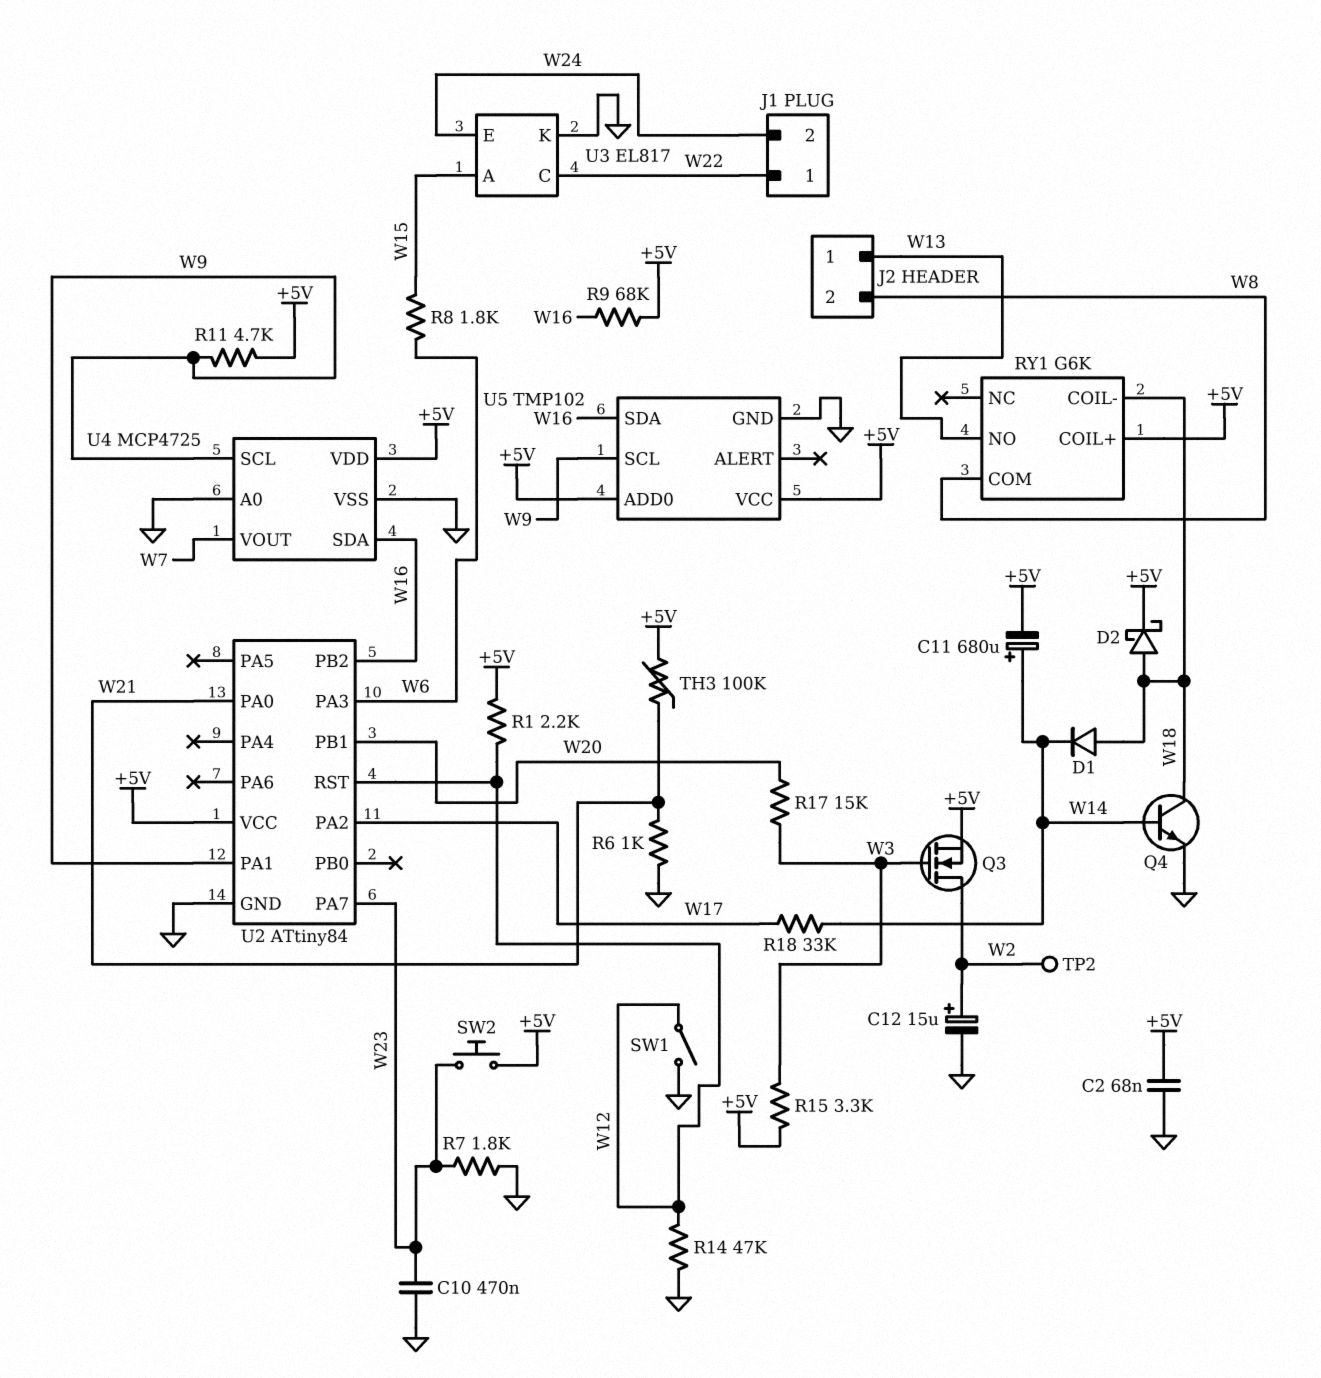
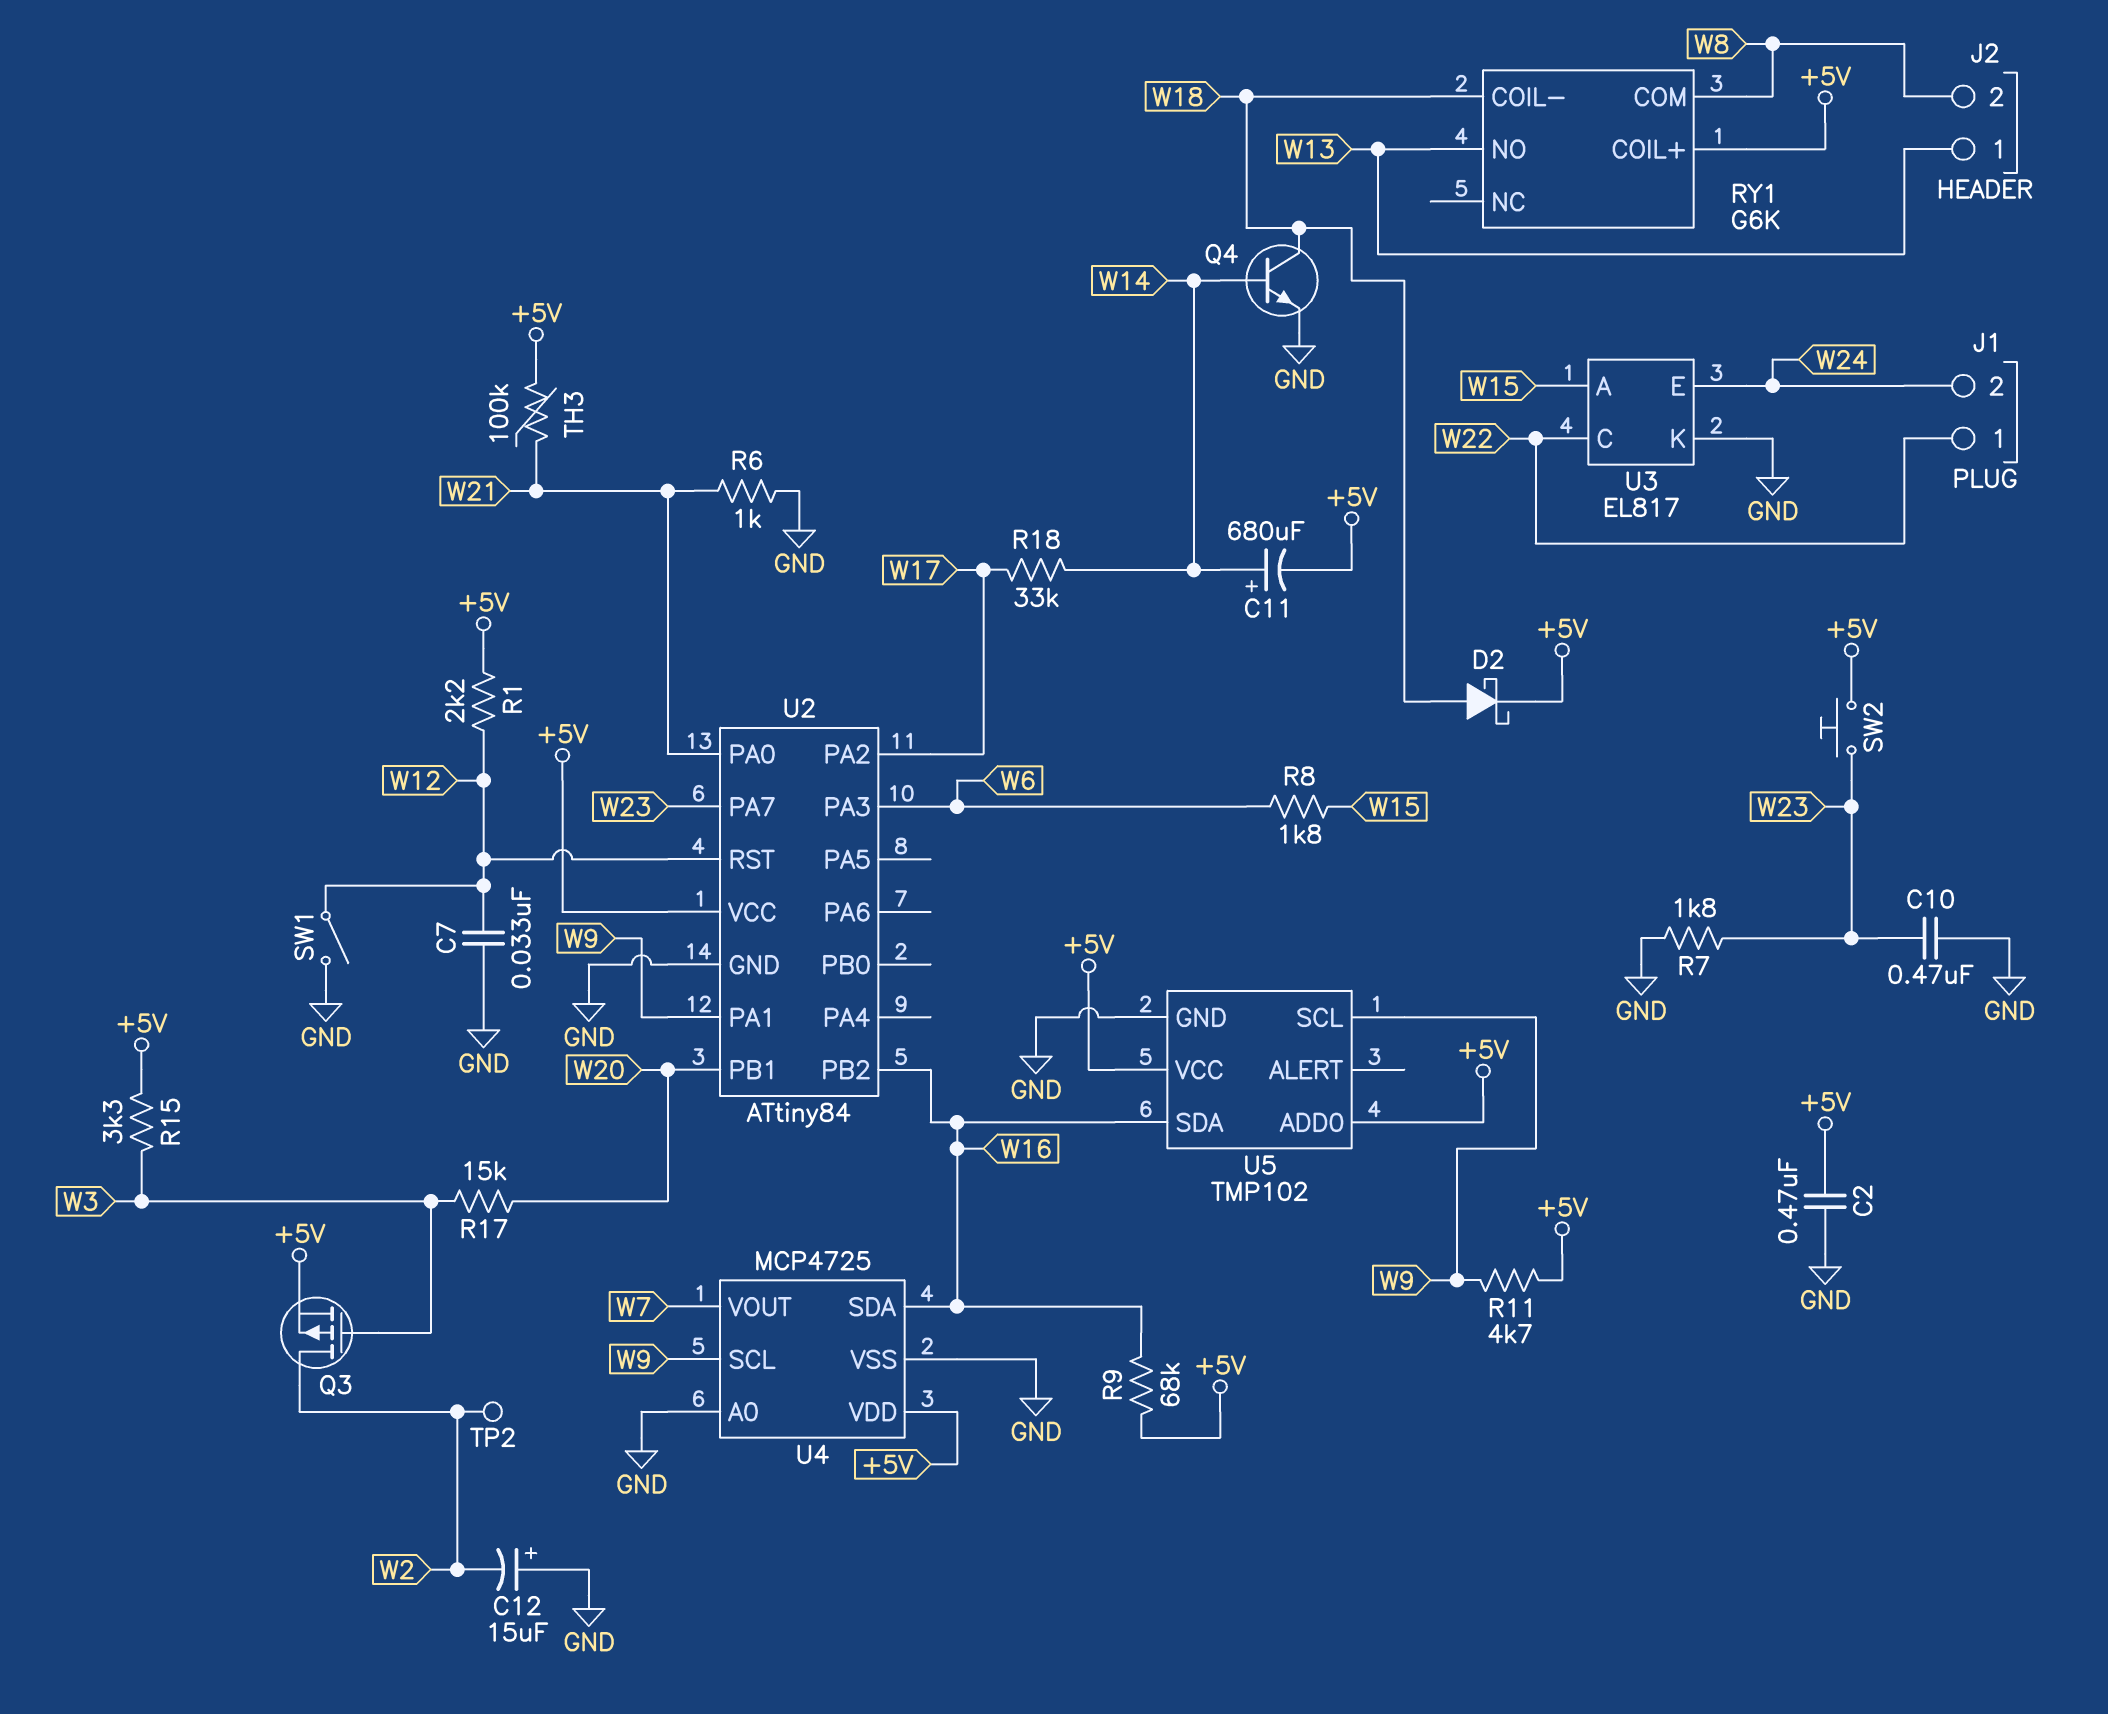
C2: 68nF (+5V, GND) -> 470nF (+5V, GND)
C7: none -> 33nF (GND, W12)
C12: 15uF (plus W2, minus GND) -> 15uF (plus GND, minus W2)
D1: diode (A W18, K W14) -> none
Q3: NMOS (G W3, D W2, S +5V) -> PMOS (G W3, D W2, S +5V)
R14: 47k (GND, W12) -> none

